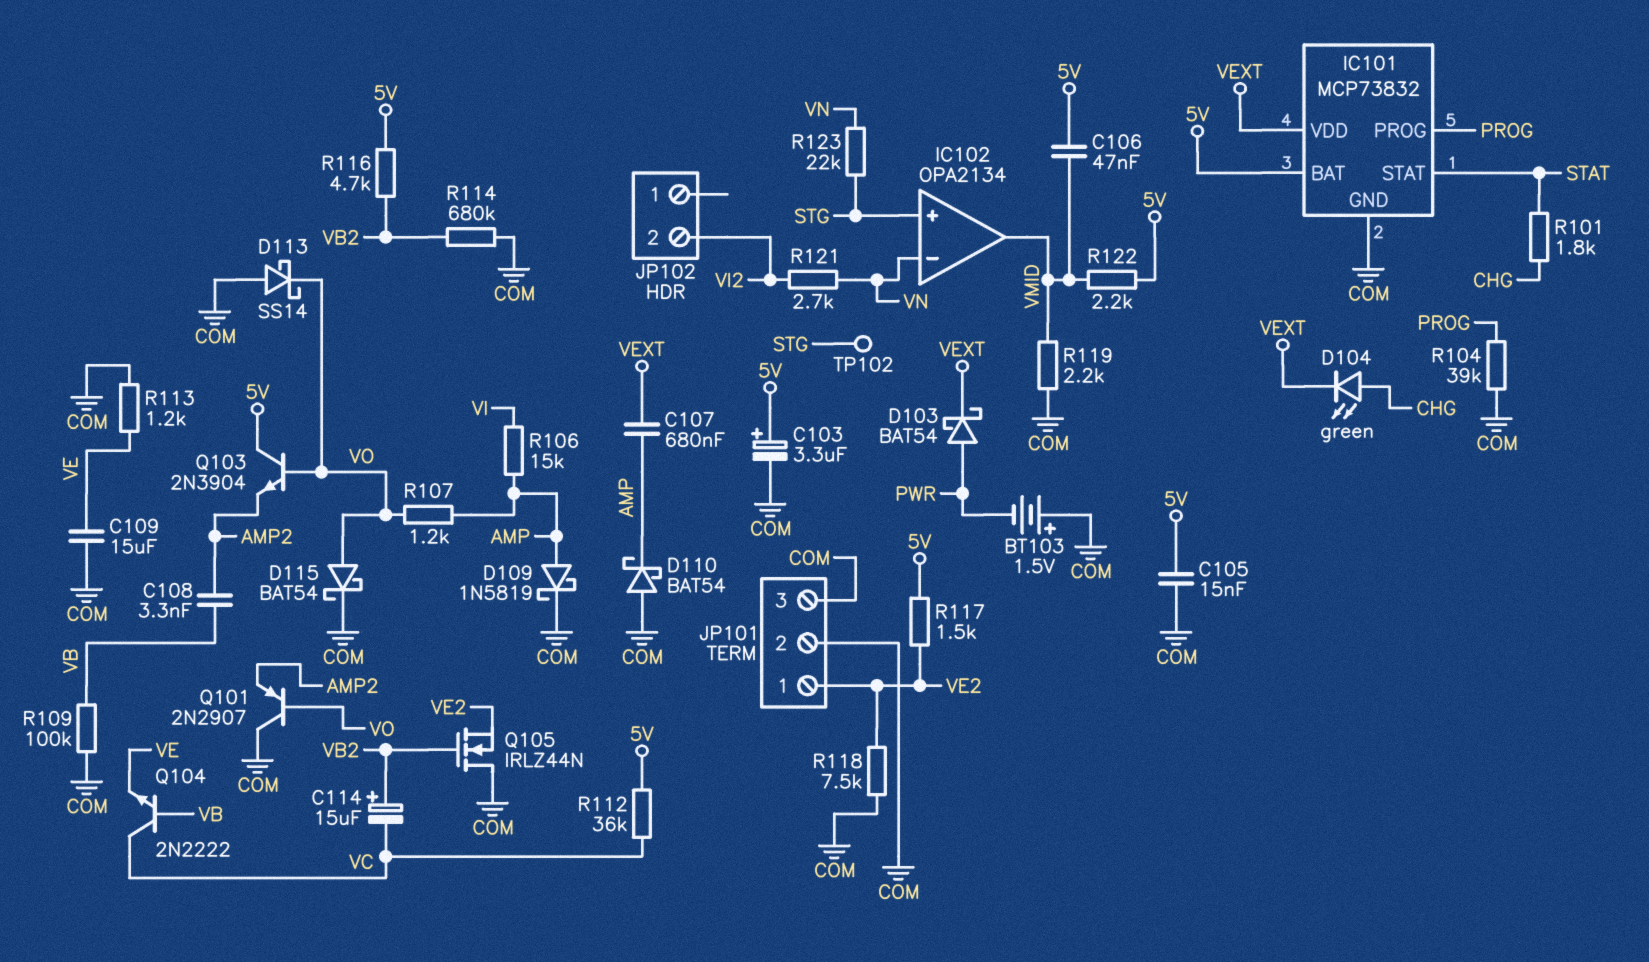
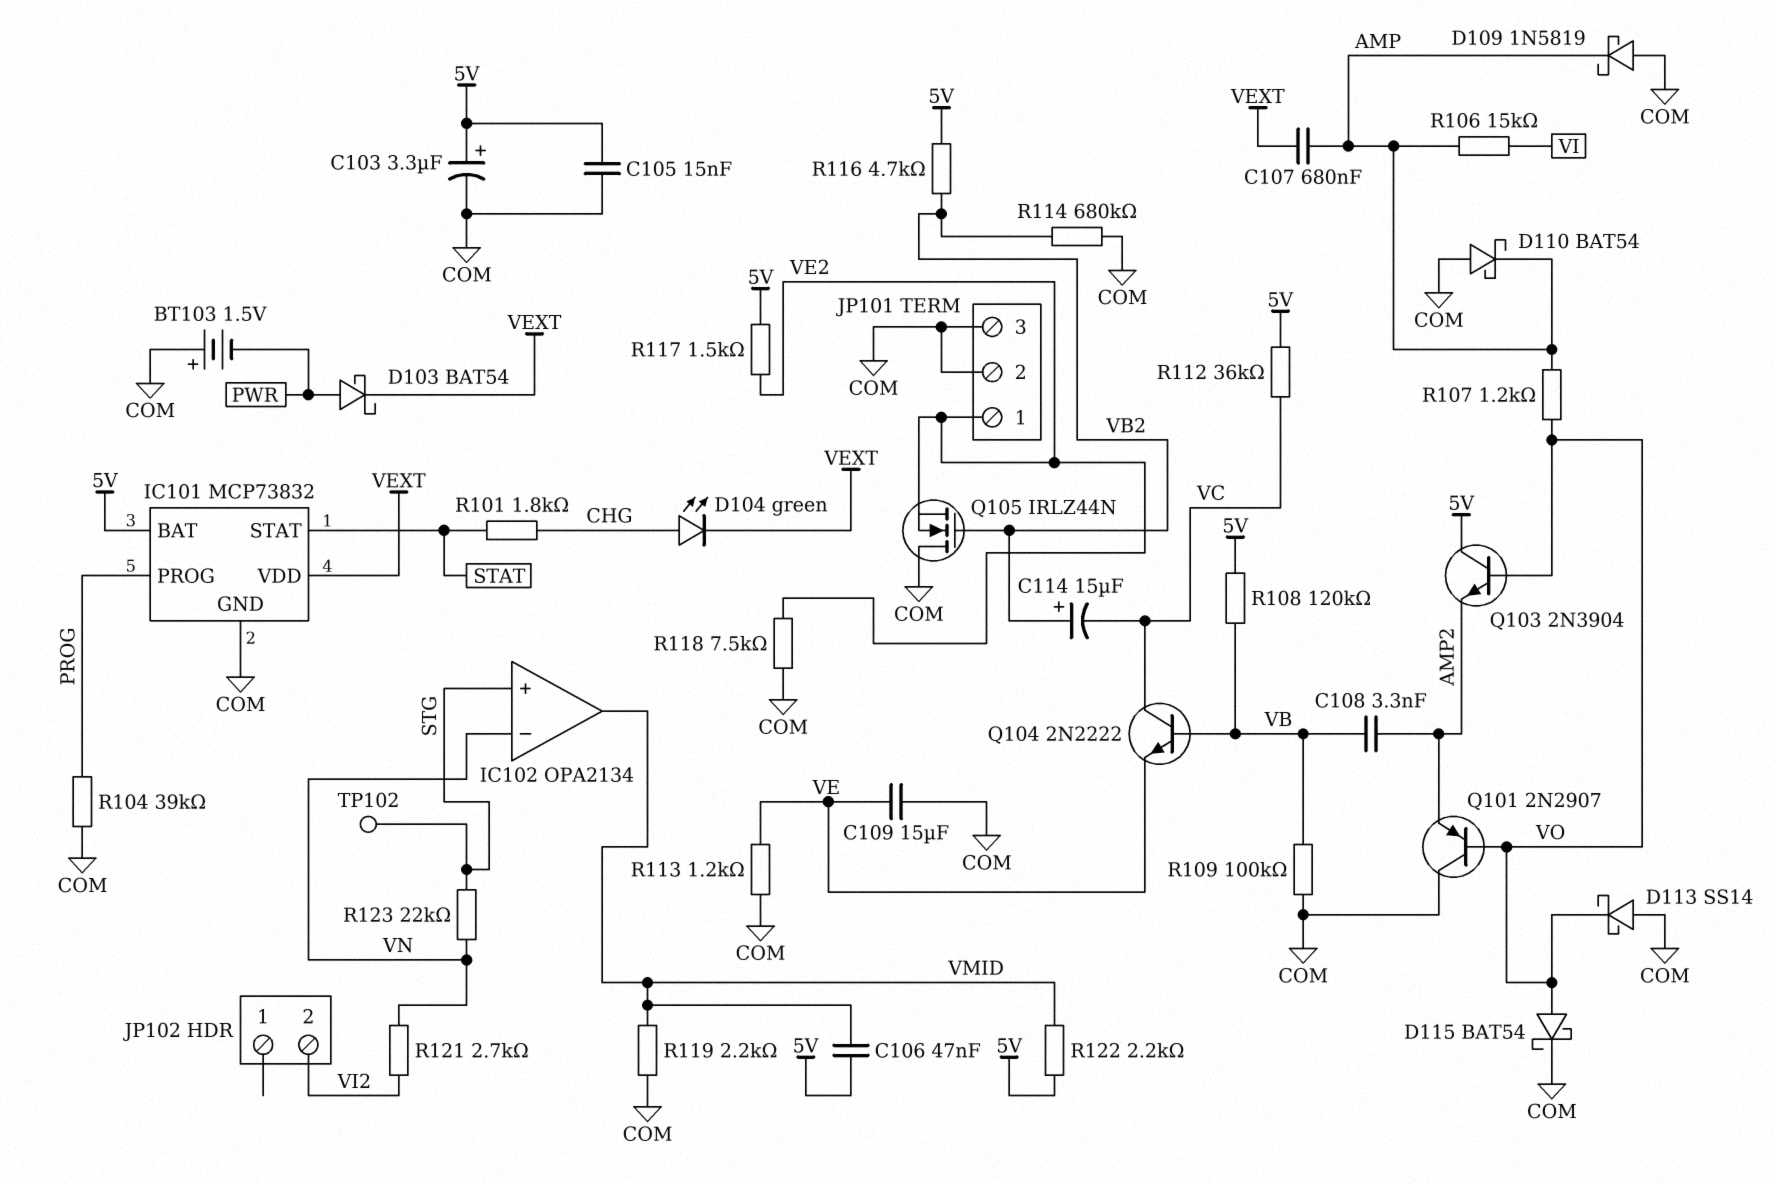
D109: schottky 1N5819 (A AMP, K COM) -> schottky 1N5819 (A COM, K AMP)
R108: none -> 120k (5V, VB)

